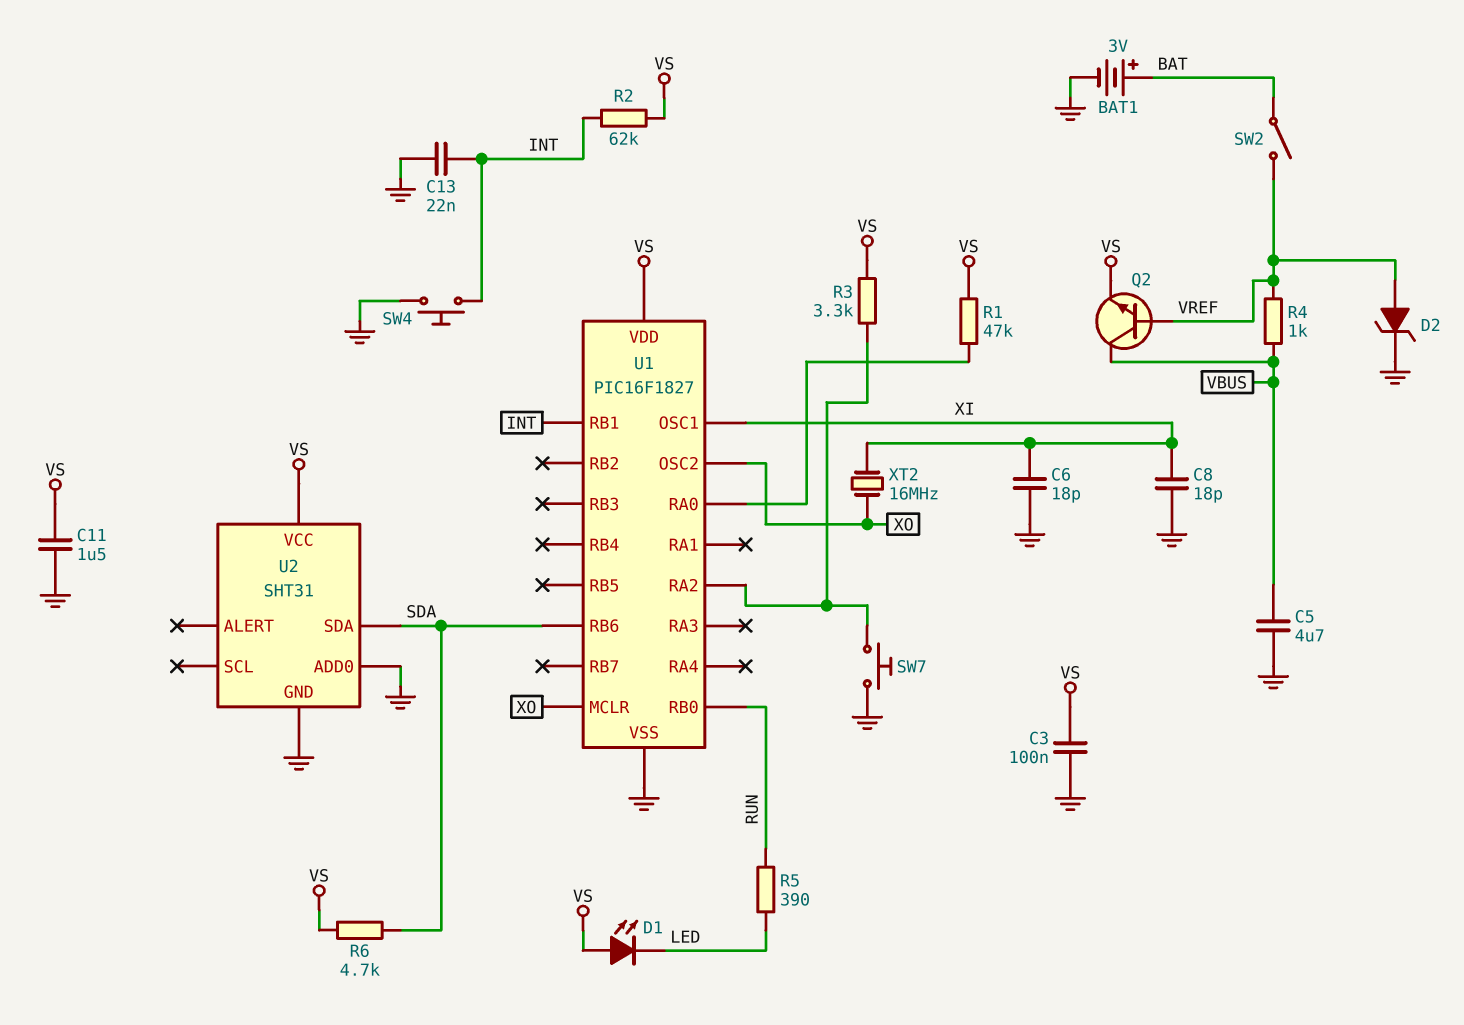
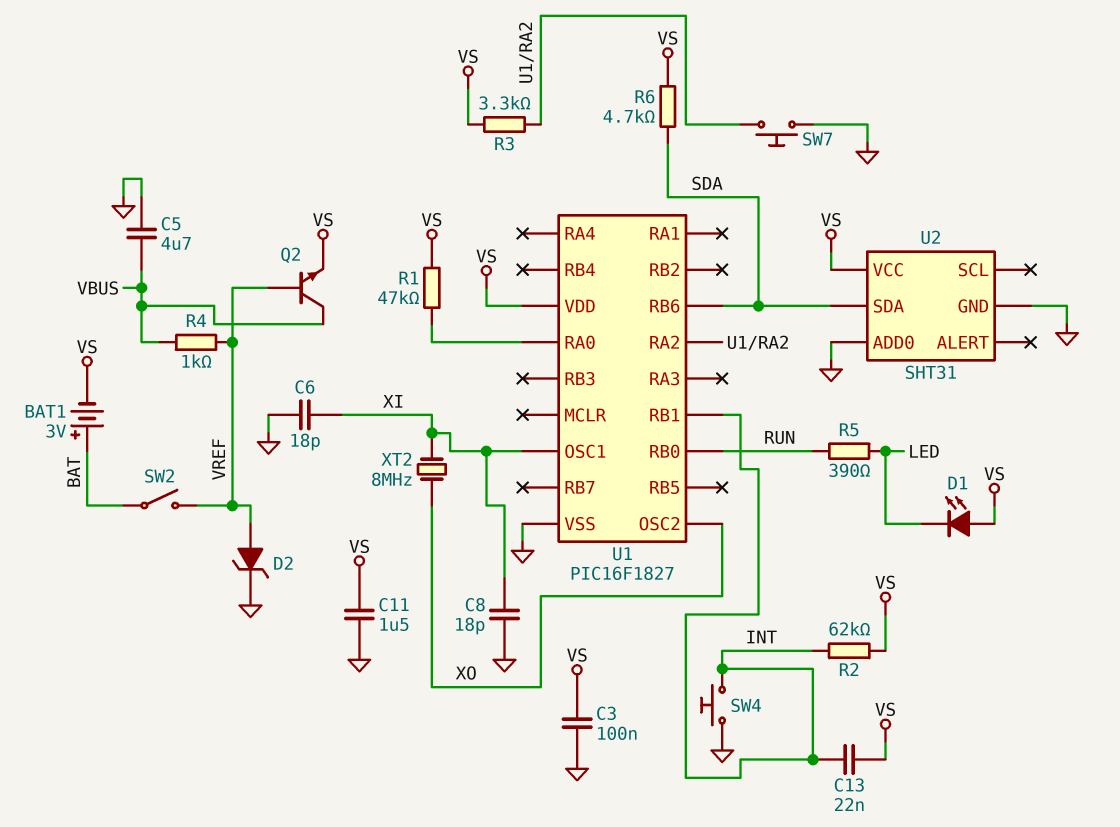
BAT1: 3V (plus BAT, minus GND) -> 3V (plus BAT, minus VS)
C13: 22nF (GND, INT) -> 22nF (INT, VS)
U1 pin MCLR: XO -> none
XT2: 16MHz (XI, XO) -> 8MHz (XI, XO)

